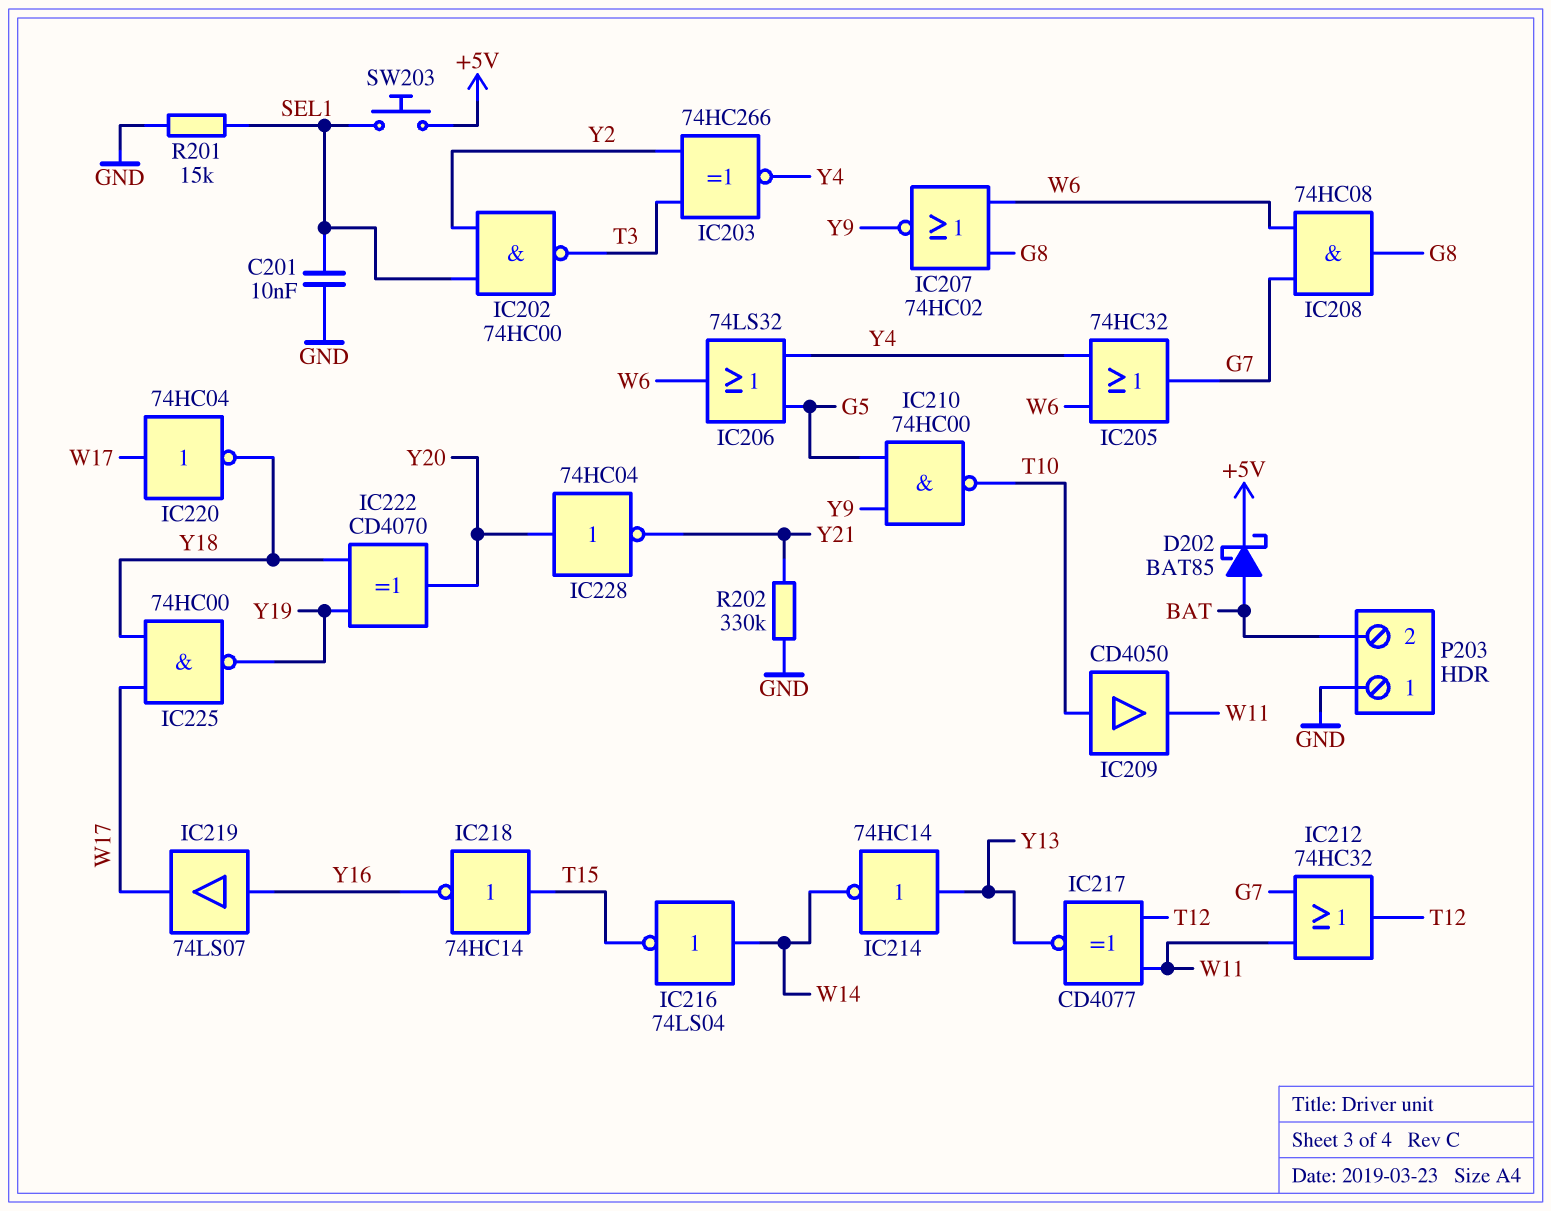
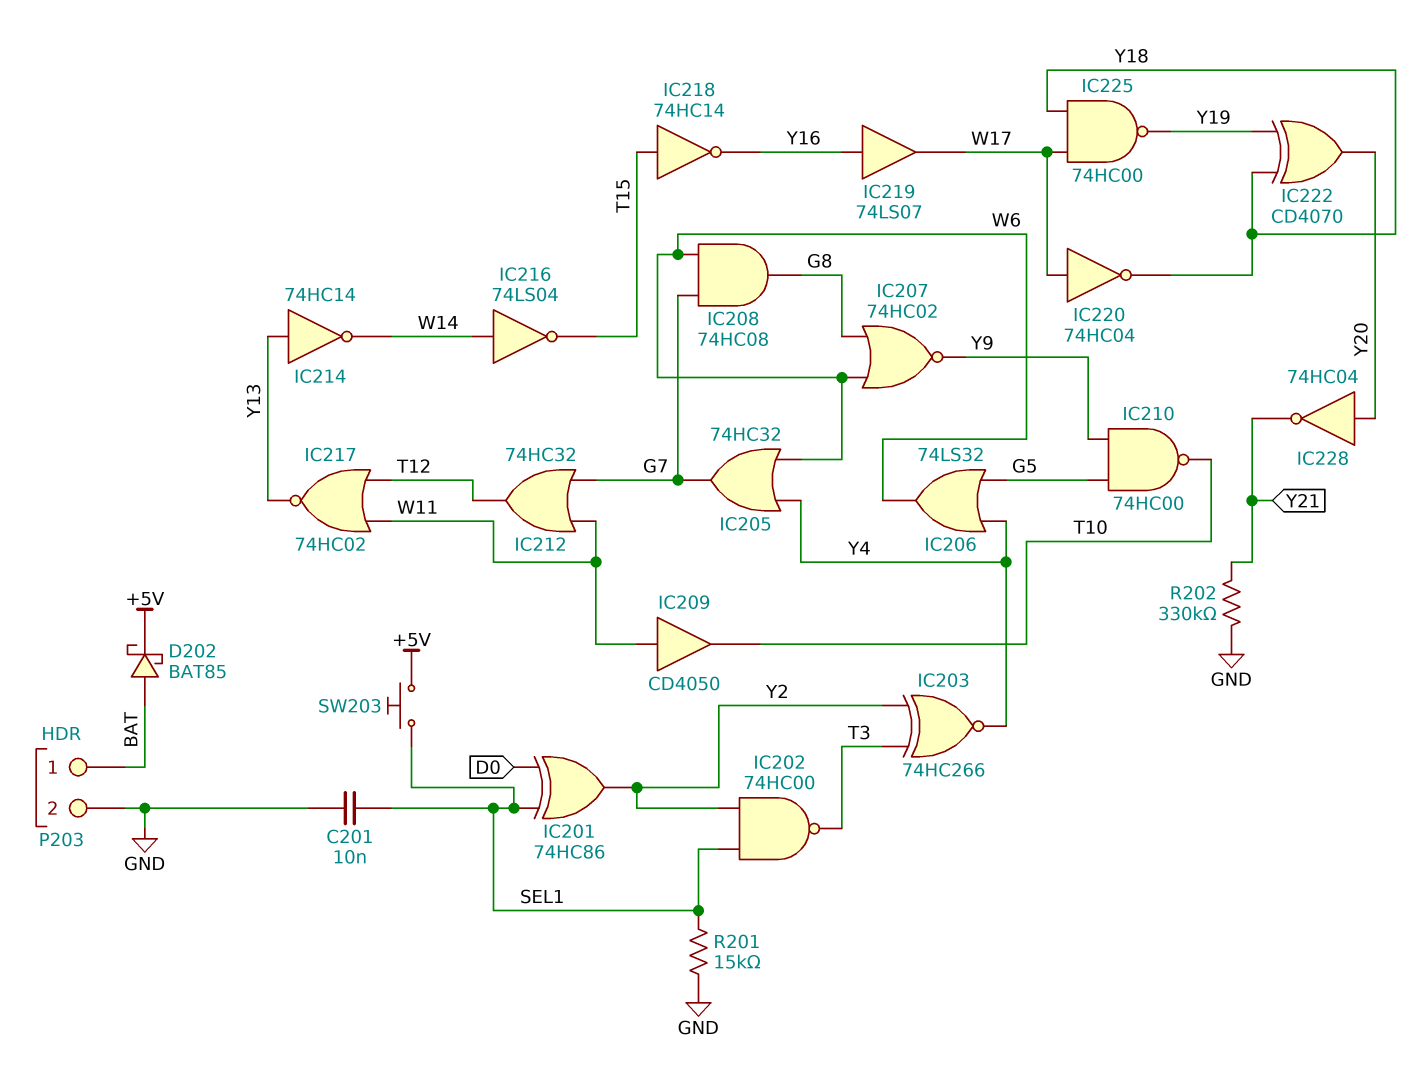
IC201: none -> XOR 74HC86 (in D0, in SEL1, out Y2)
IC209: buffer CD4050 (in T10, out W11) -> buffer CD4050 (in W11, out T10)
IC217: XNOR CD4077 (in T12, in W11, out Y13) -> NOR 74HC02 (in T12, in W11, out Y13)
P203 pin 1: GND -> BAT
P203 pin 2: BAT -> GND

